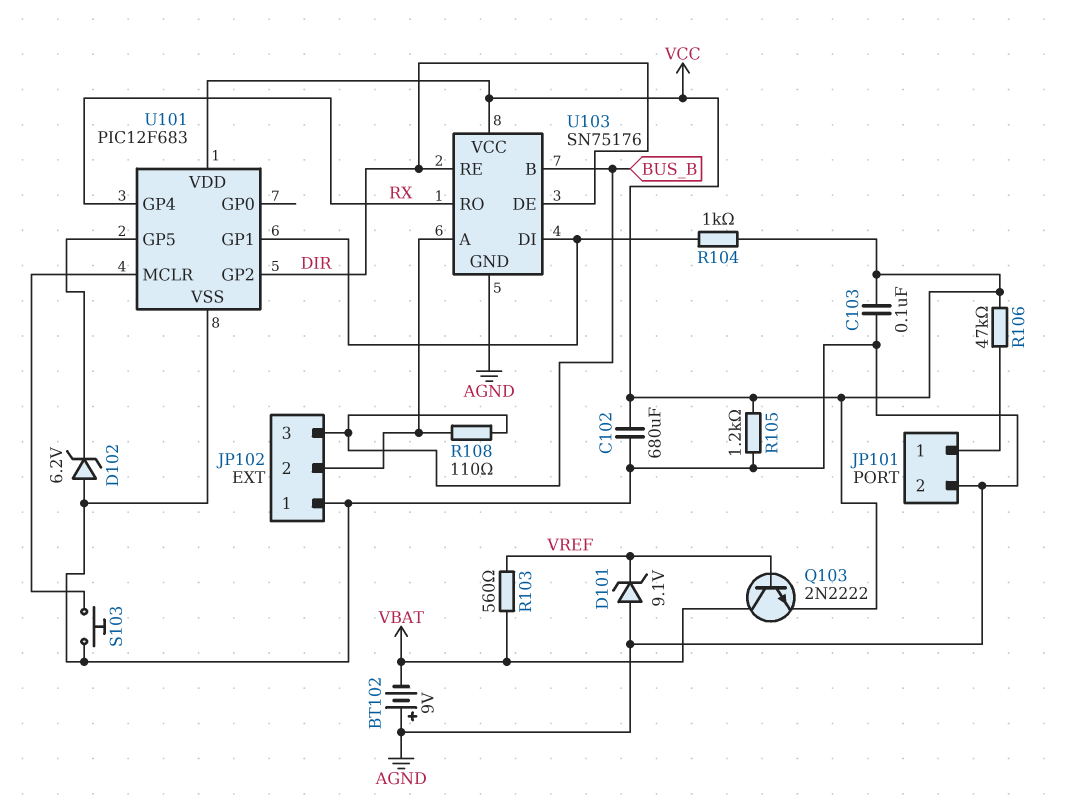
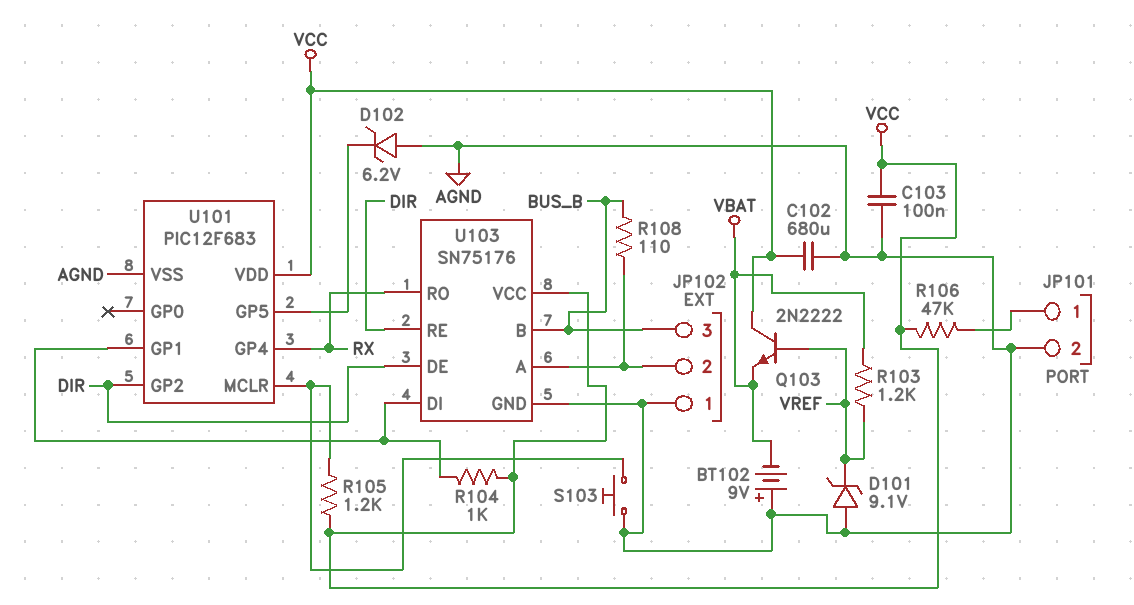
Q103: NPN 2N2222 (B VREF, C VBAT, E VCC) -> NPN 2N2222 (B VREF, C VCC, E VBAT)
R103: 560 (VBAT, VREF) -> 1.2k (VBAT, VREF)
R105: 1.2k (AGND, VCC) -> 1.2k (U101/MCLR, VCC)

